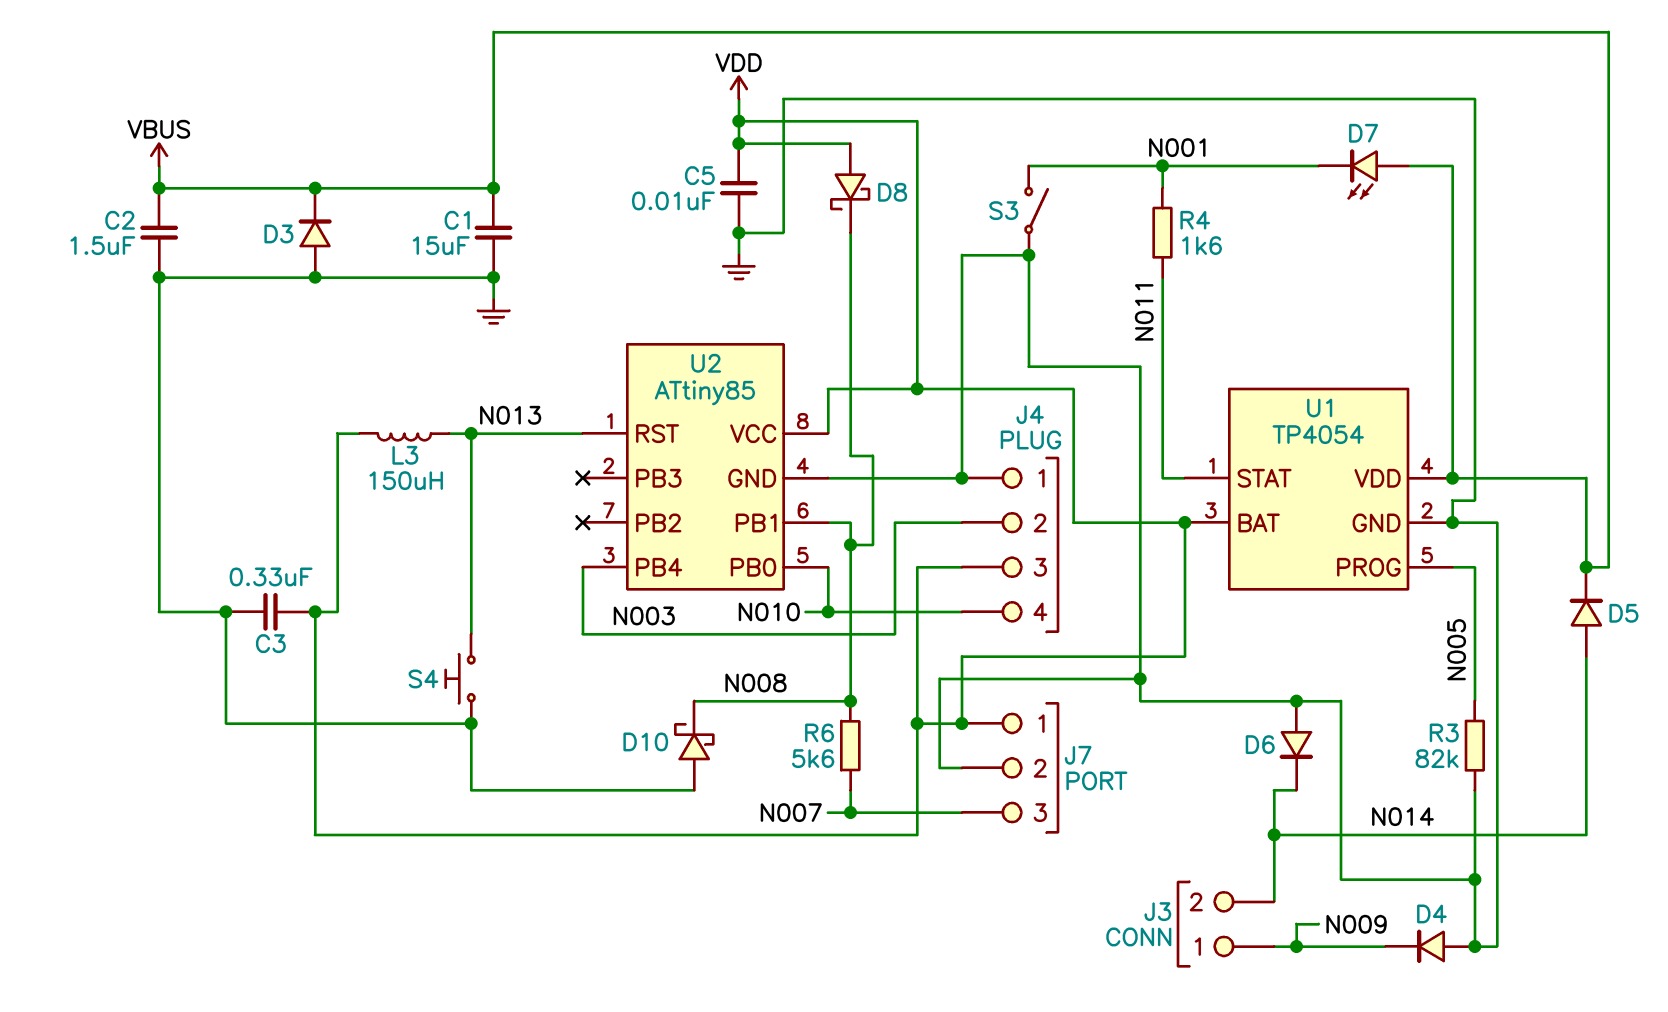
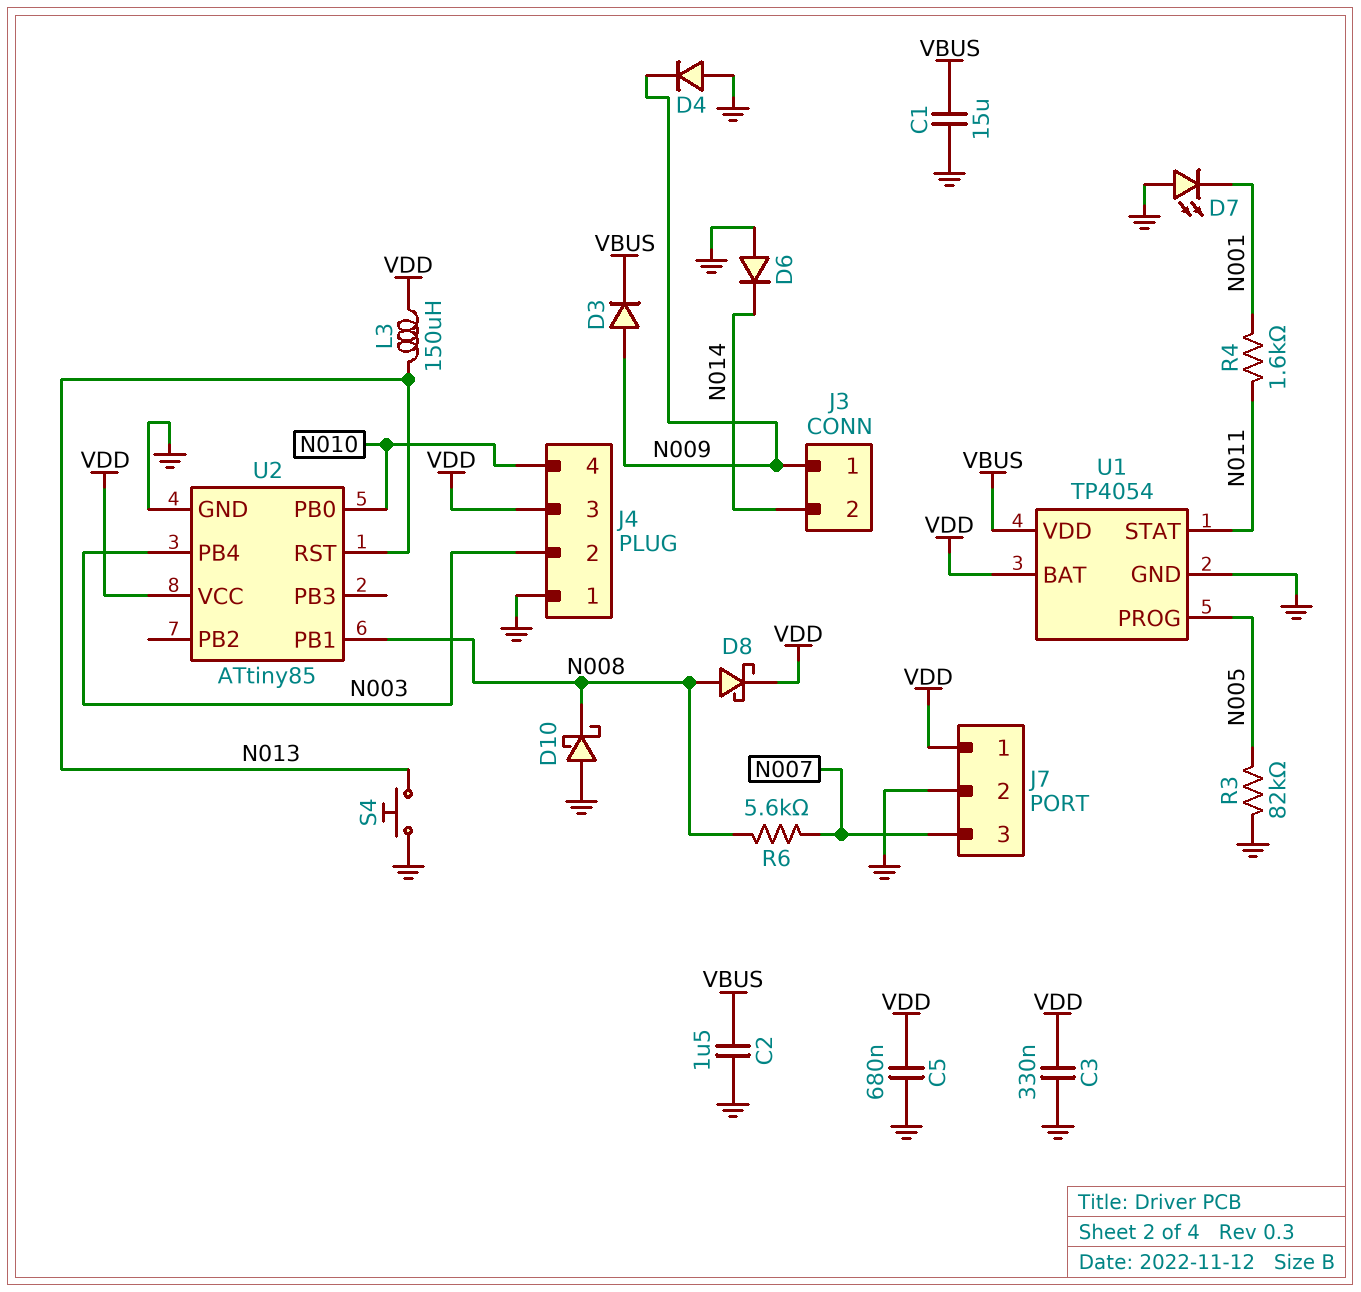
C5: 10nF (GND, VDD) -> 680nF (GND, VDD)
D3: diode (A GND, K VBUS) -> diode (A N009, K VBUS)
D5: diode (A N014, K VBUS) -> none
D7: LED (A VBUS, K N001) -> LED (A GND, K N001)
D8: schottky (A VDD, K N008) -> schottky (A N008, K VDD)
S3: switch (GND, N001) -> none

